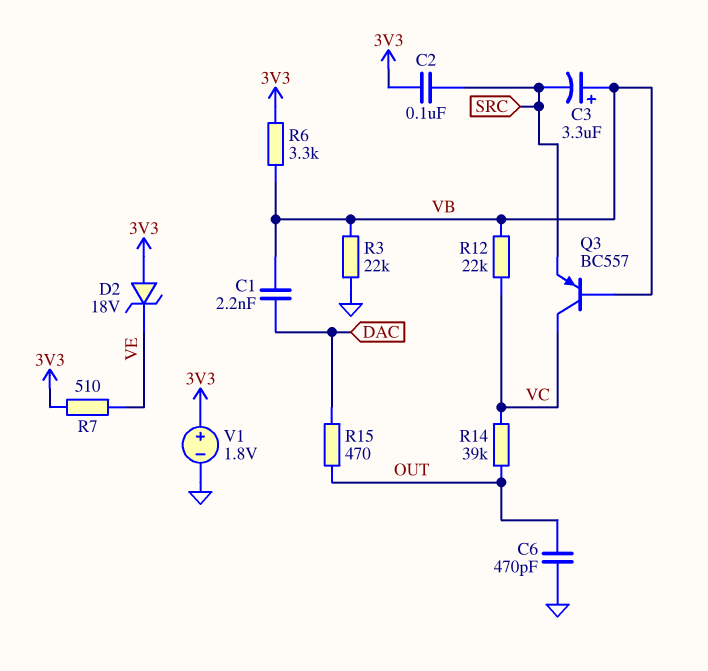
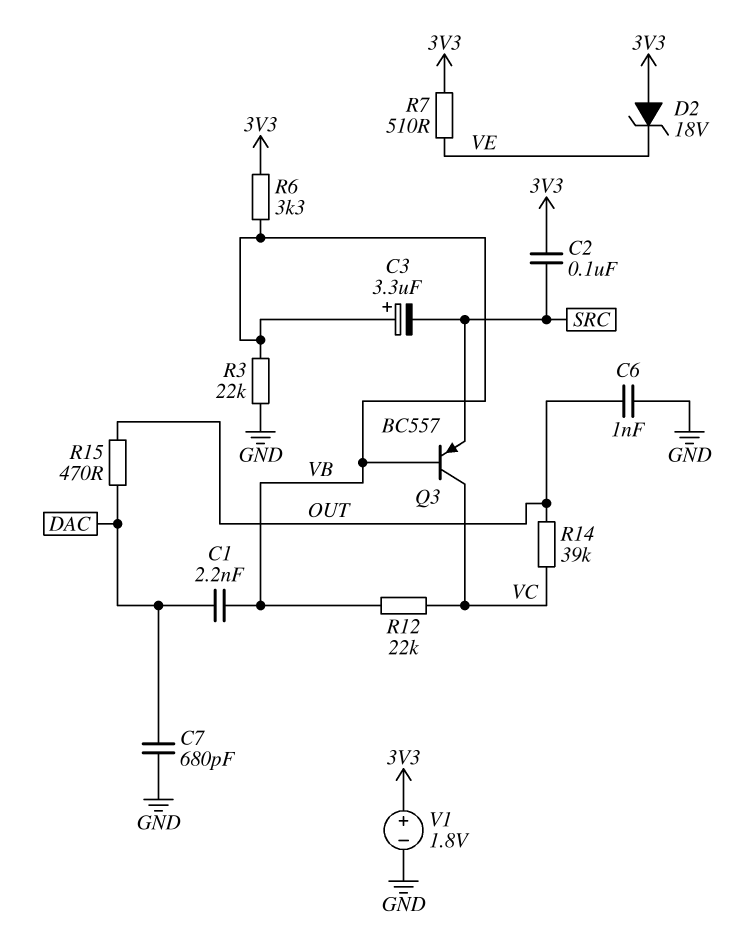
C6: 470pF (GND, OUT) -> 1nF (GND, OUT)
C7: none -> 680pF (DAC, GND)

